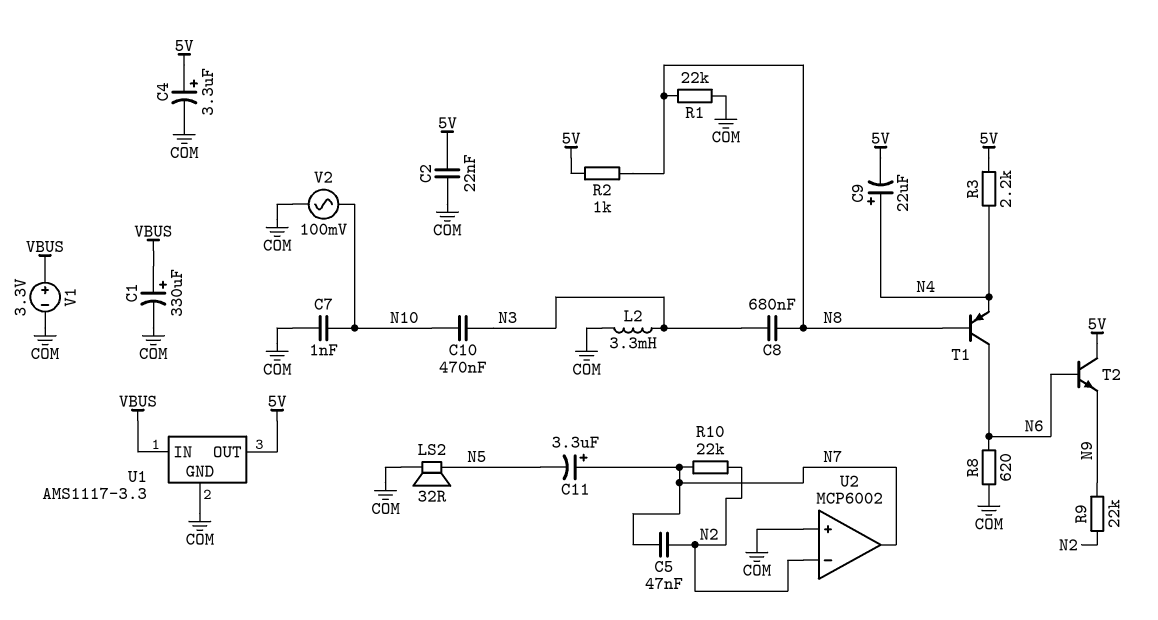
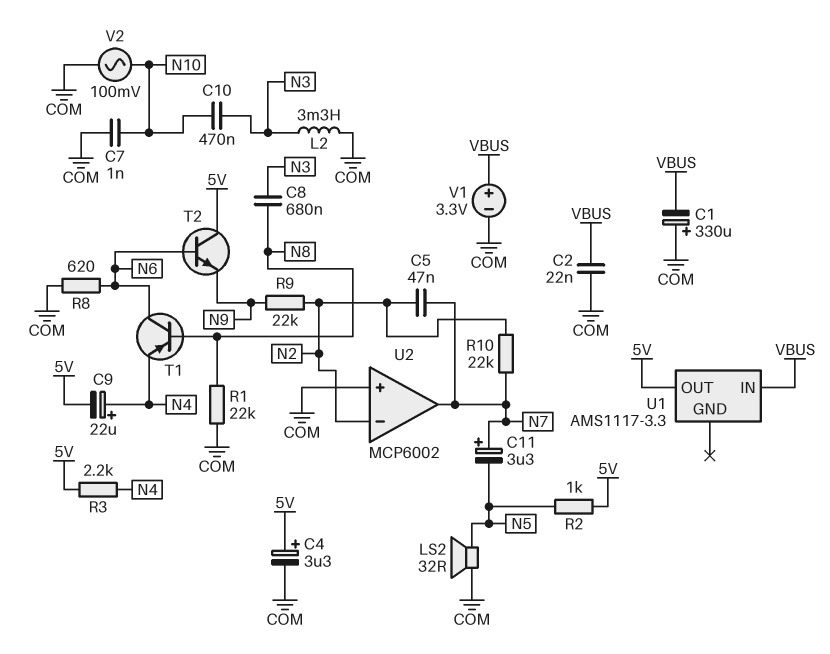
C1: 330uF (plus VBUS, minus COM) -> 330uF (plus COM, minus VBUS)
C2: 22nF (5V, COM) -> 22nF (COM, VBUS)
R2: 1k (5V, N8) -> 1k (5V, N5)
U1 pin GND: COM -> none

